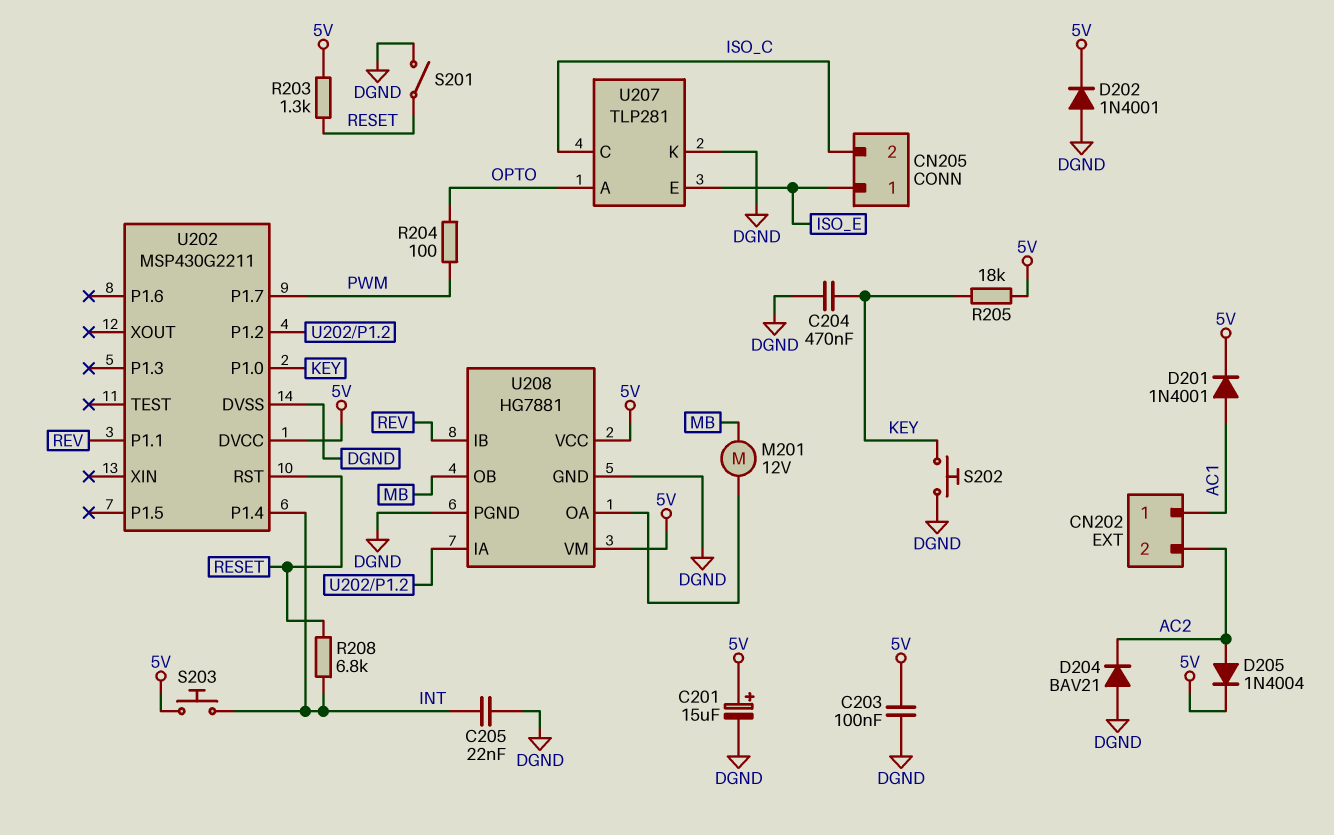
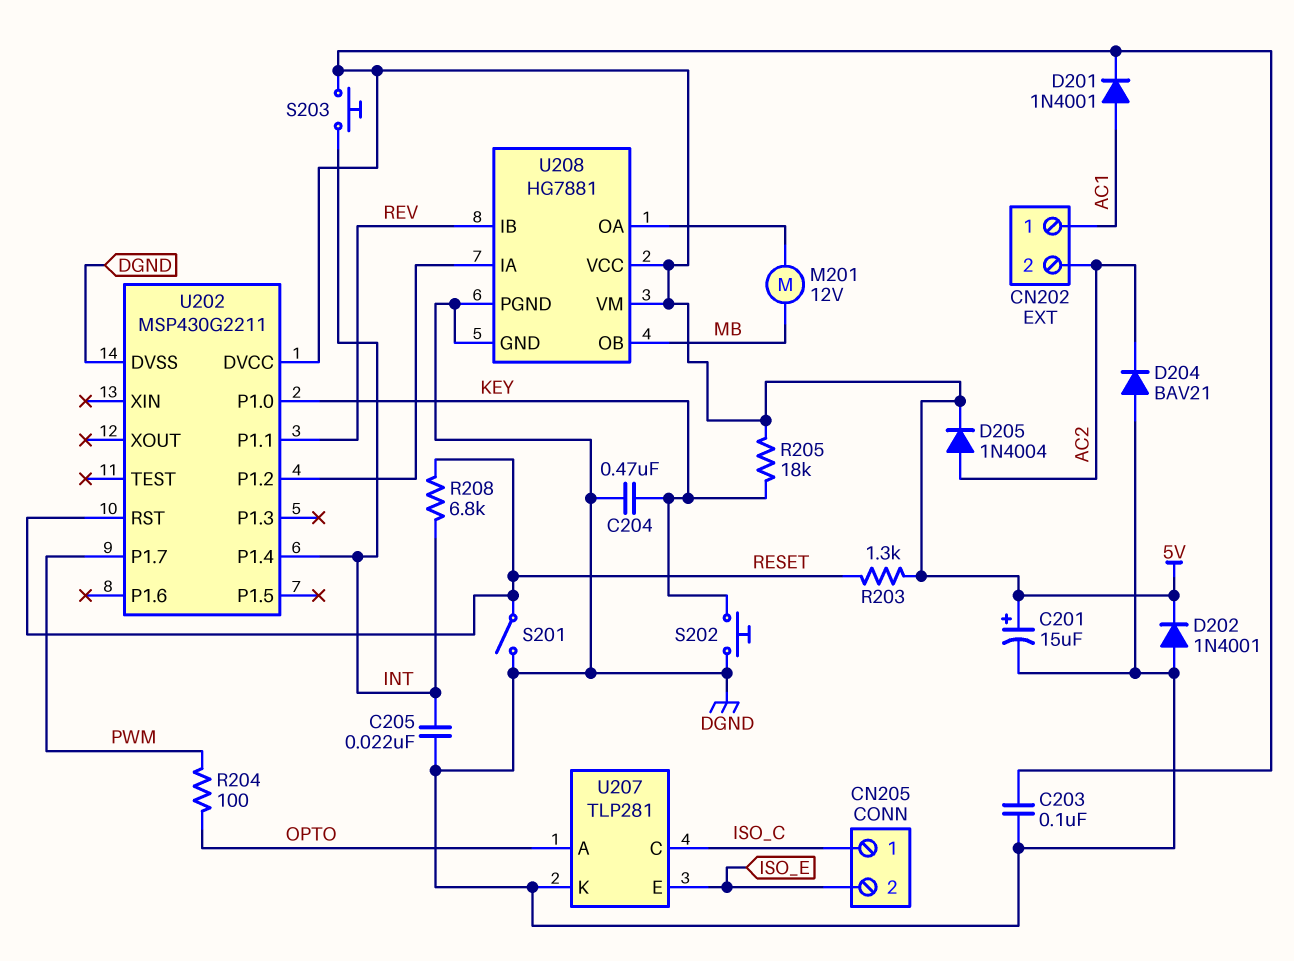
CN205 pin 1: ISO_E -> ISO_C
CN205 pin 2: ISO_C -> ISO_E

